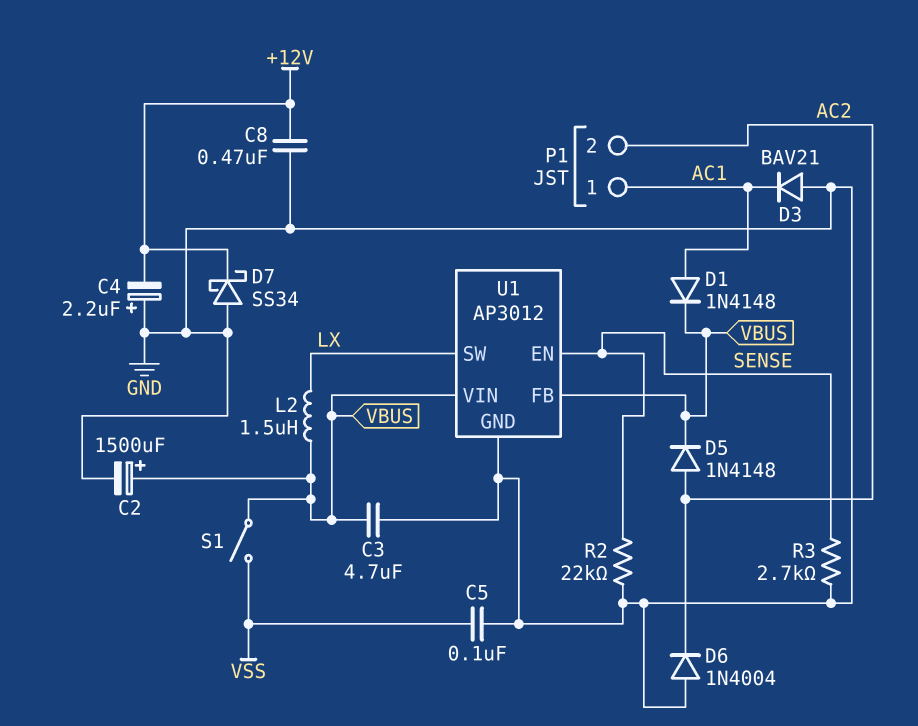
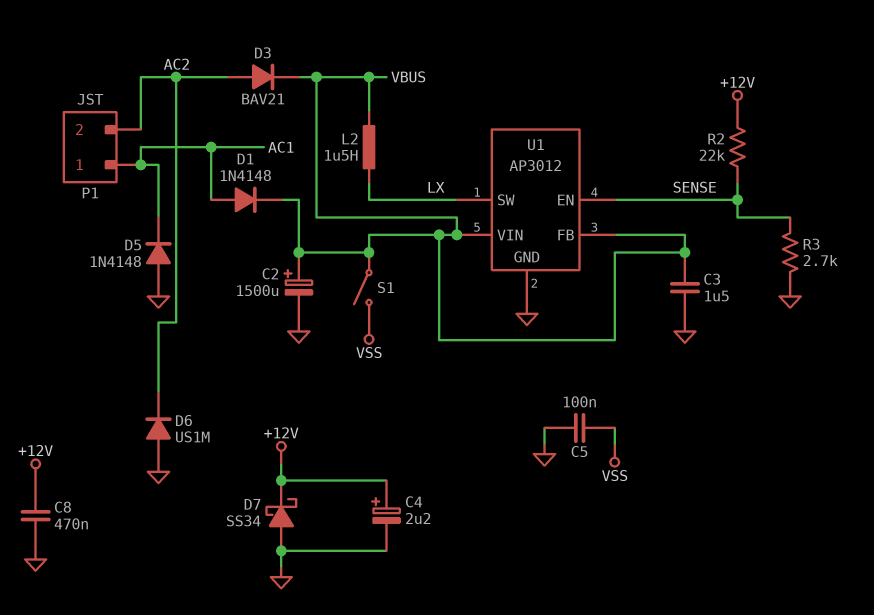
C3: 4.7uF (GND, VBUS) -> 1.5uF (GND, VBUS)
C4: 2.2uF (plus GND, minus +12V) -> 2.2uF (plus +12V, minus GND)
D3: diode BAV21 (A GND, K AC1) -> diode BAV21 (A AC2, K VBUS)
D5: diode 1N4148 (A AC2, K VBUS) -> diode 1N4148 (A GND, K AC1)
D6: diode 1N4004 (A GND, K AC2) -> diode US1M (A GND, K AC2)
R2: 22k (GND, SENSE) -> 22k (+12V, SENSE)

